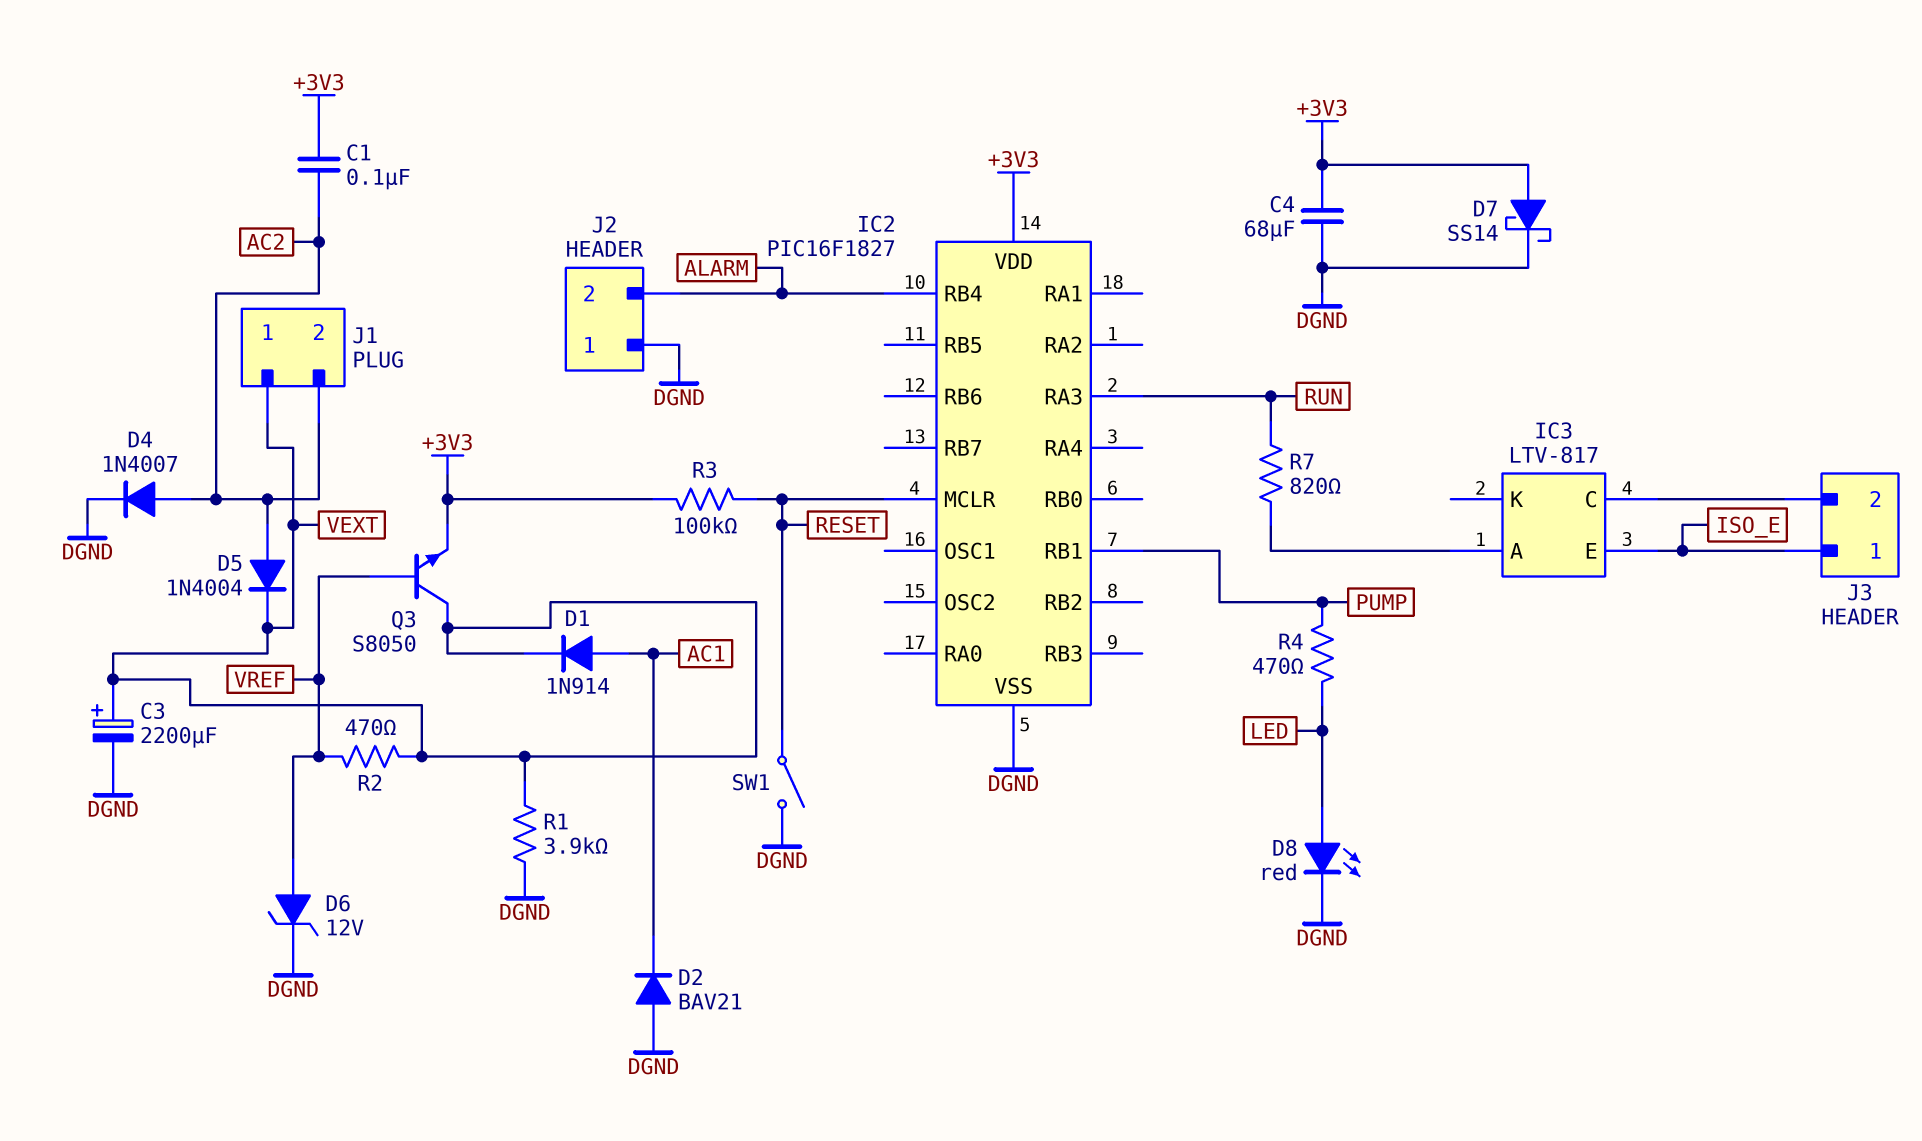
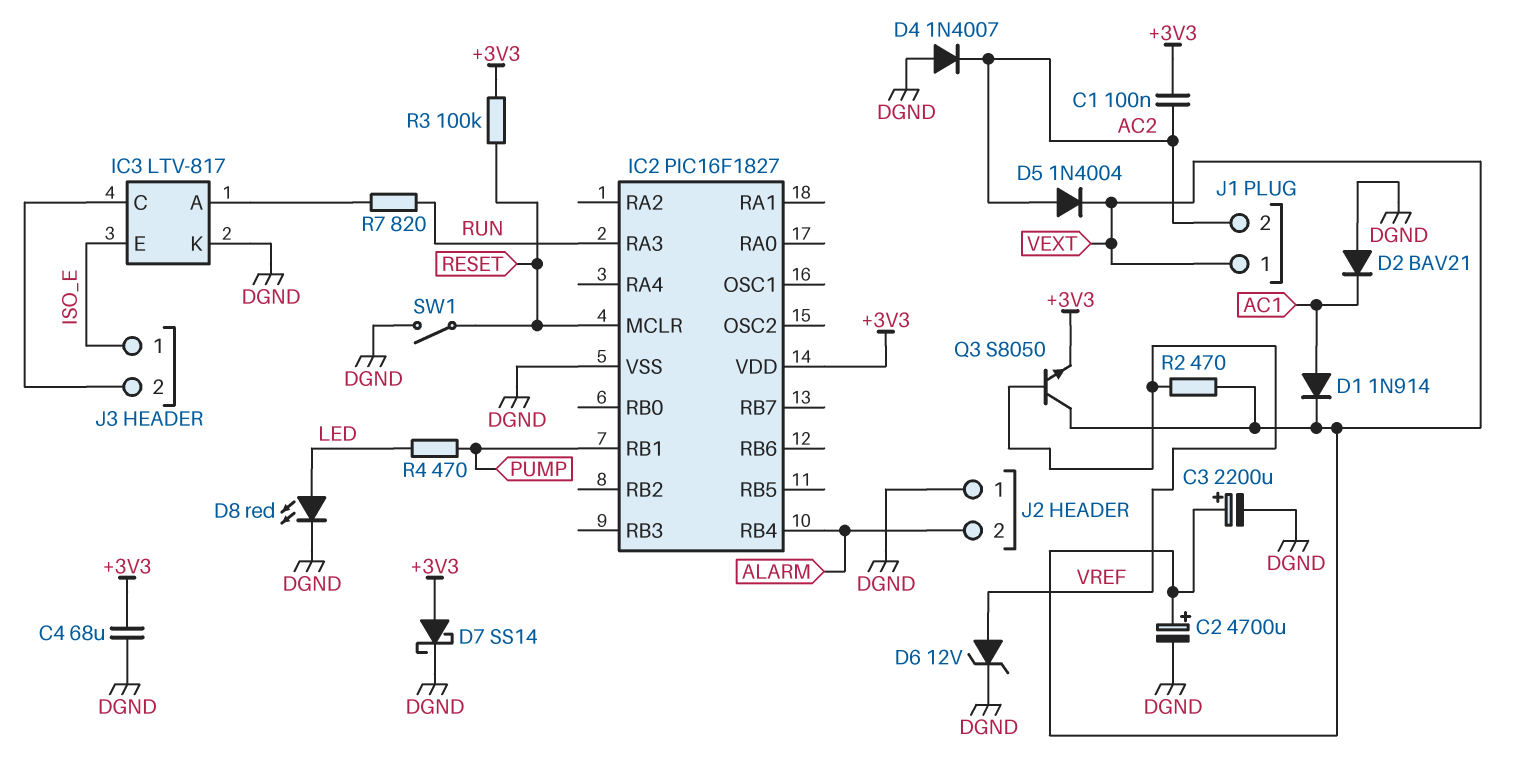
C2: none -> 4700uF (plus VEXT, minus DGND)
D4: diode 1N4007 (A AC2, K DGND) -> diode 1N4007 (A DGND, K AC2)
IC3 pin K: none -> DGND
R1: 3.9k (DGND, VEXT) -> none

